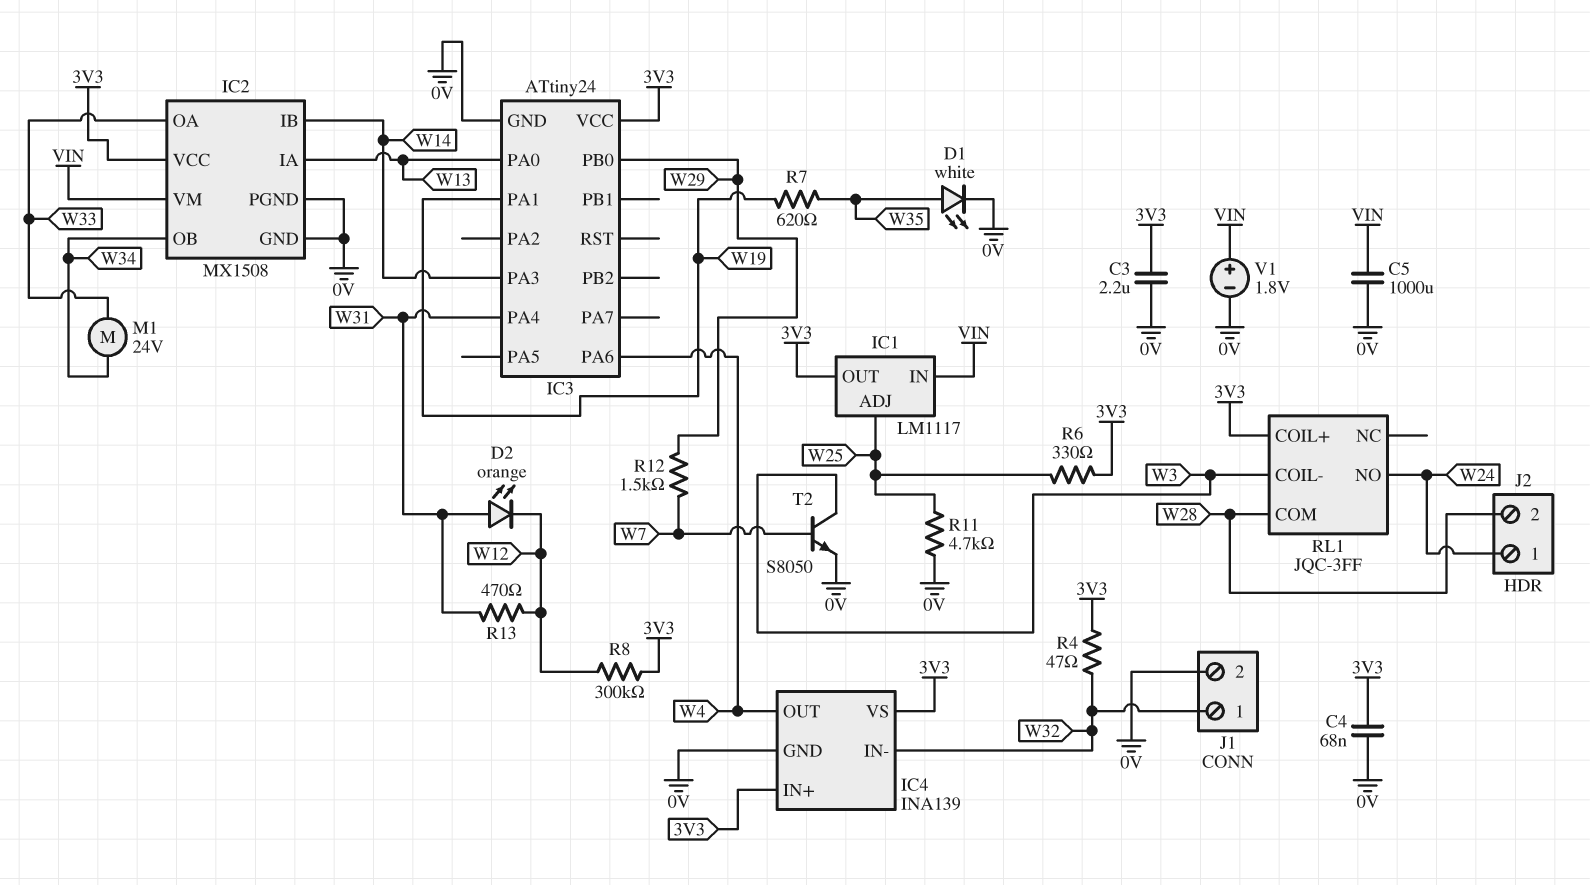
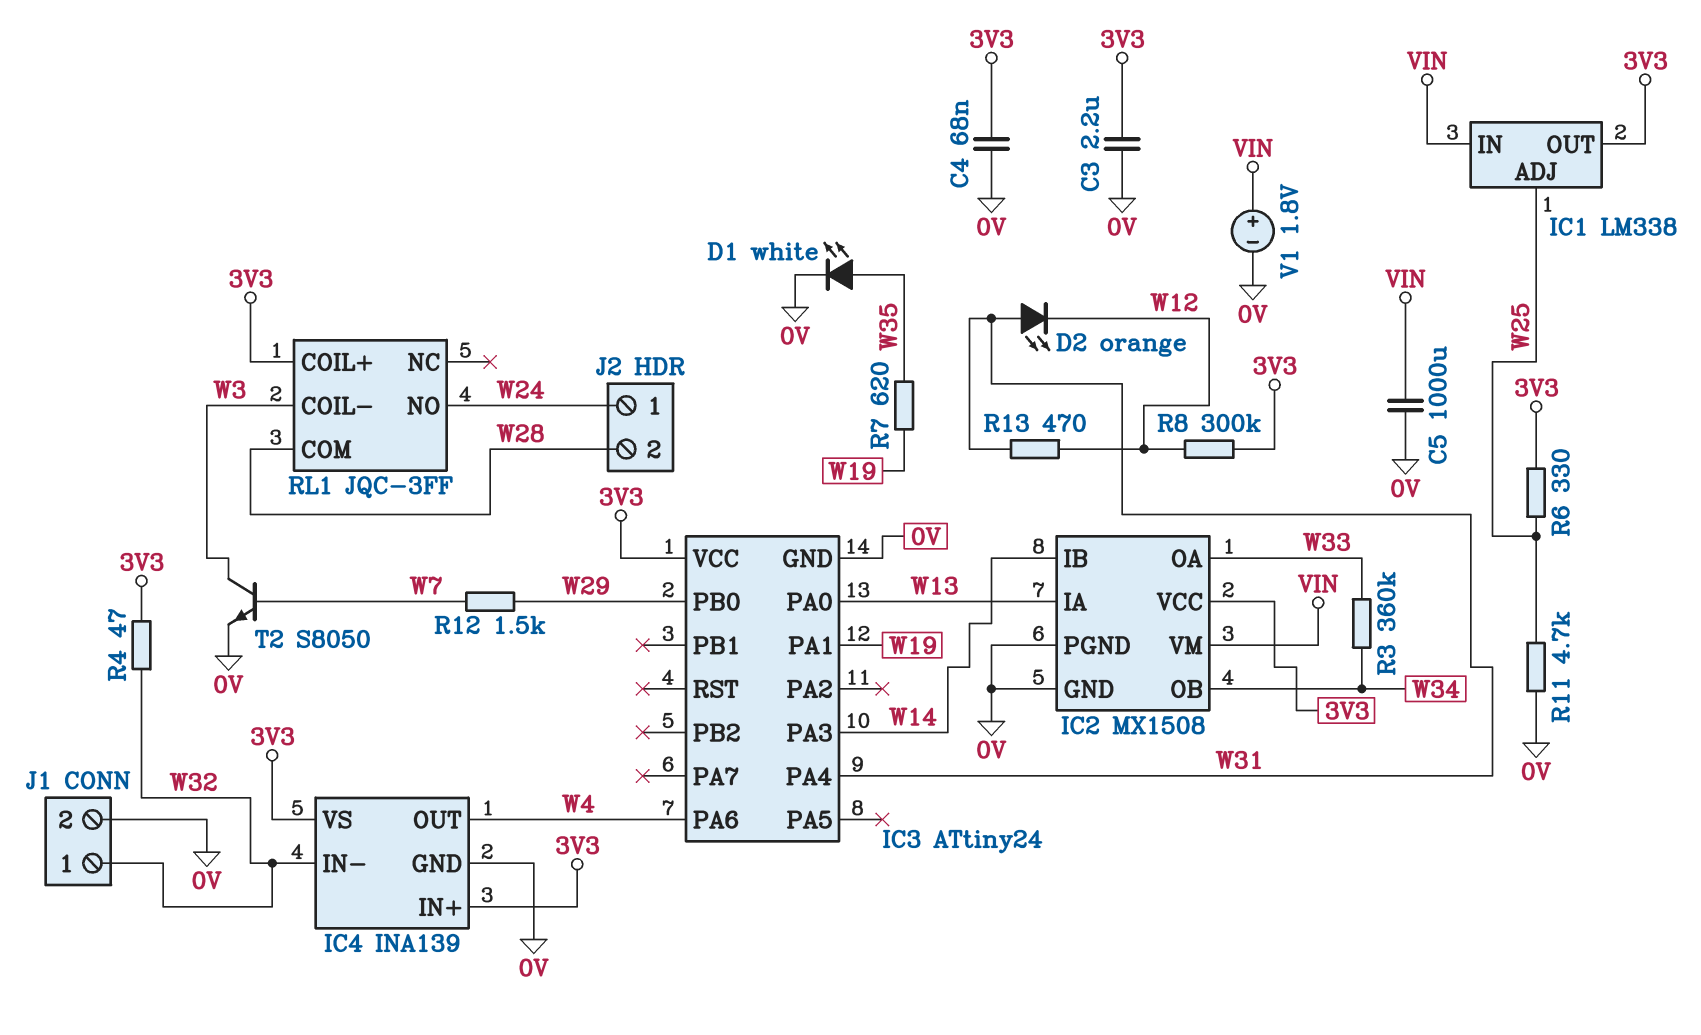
IC1: LM1117 -> LM338
M1: motor 24V (W33, W34) -> none
R3: none -> 360k (W33, W34)

